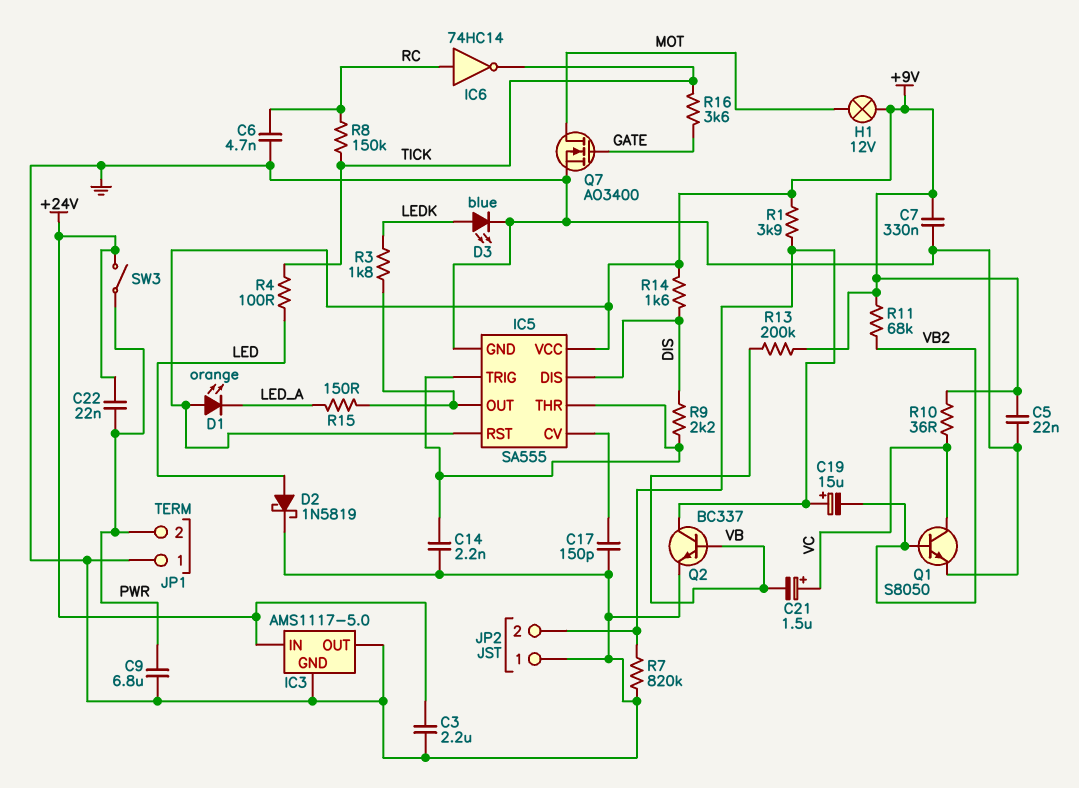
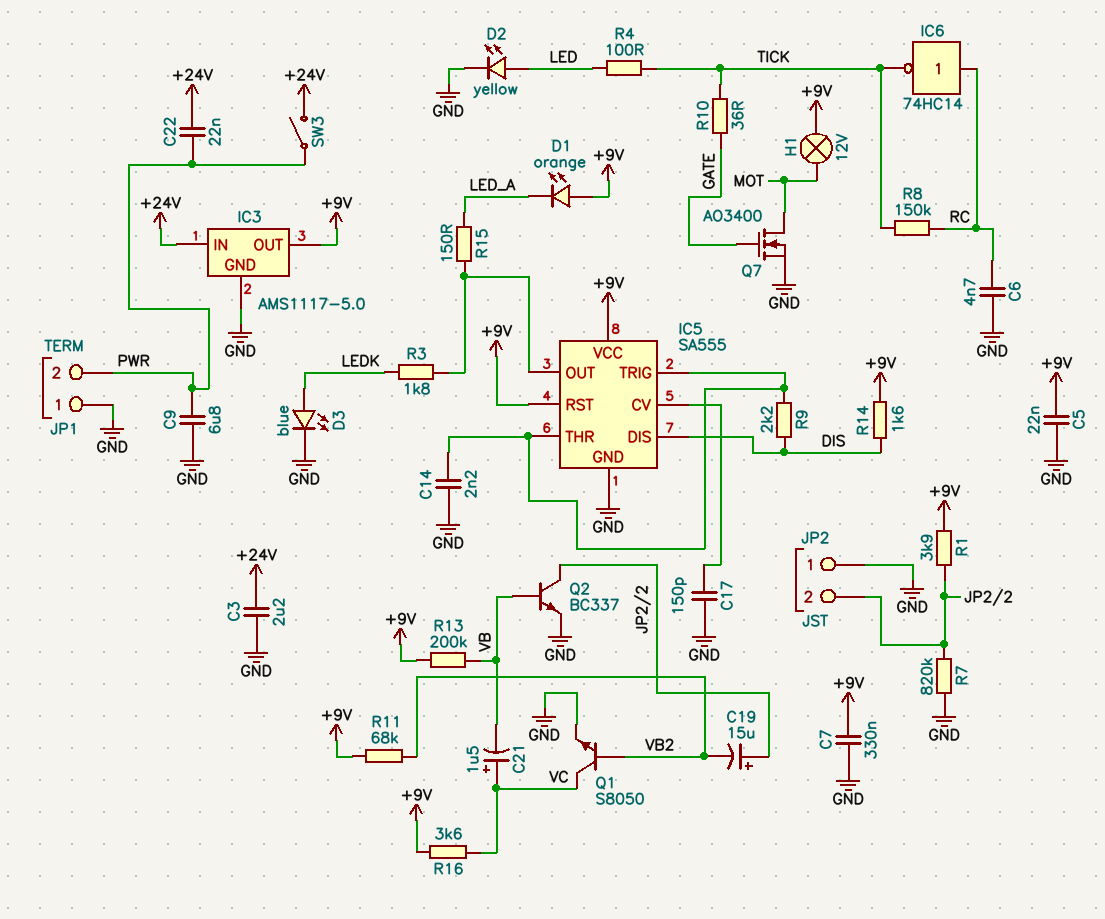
D2: schottky 1N5819 (A LED, K GND) -> LED yellow (A LED, K GND)
IC3 pin OUT: GND -> +9V
R10: 36 (+9V, VC) -> 36 (GATE, TICK)
R16: 3.6k (GATE, TICK) -> 3.6k (+9V, VC)

